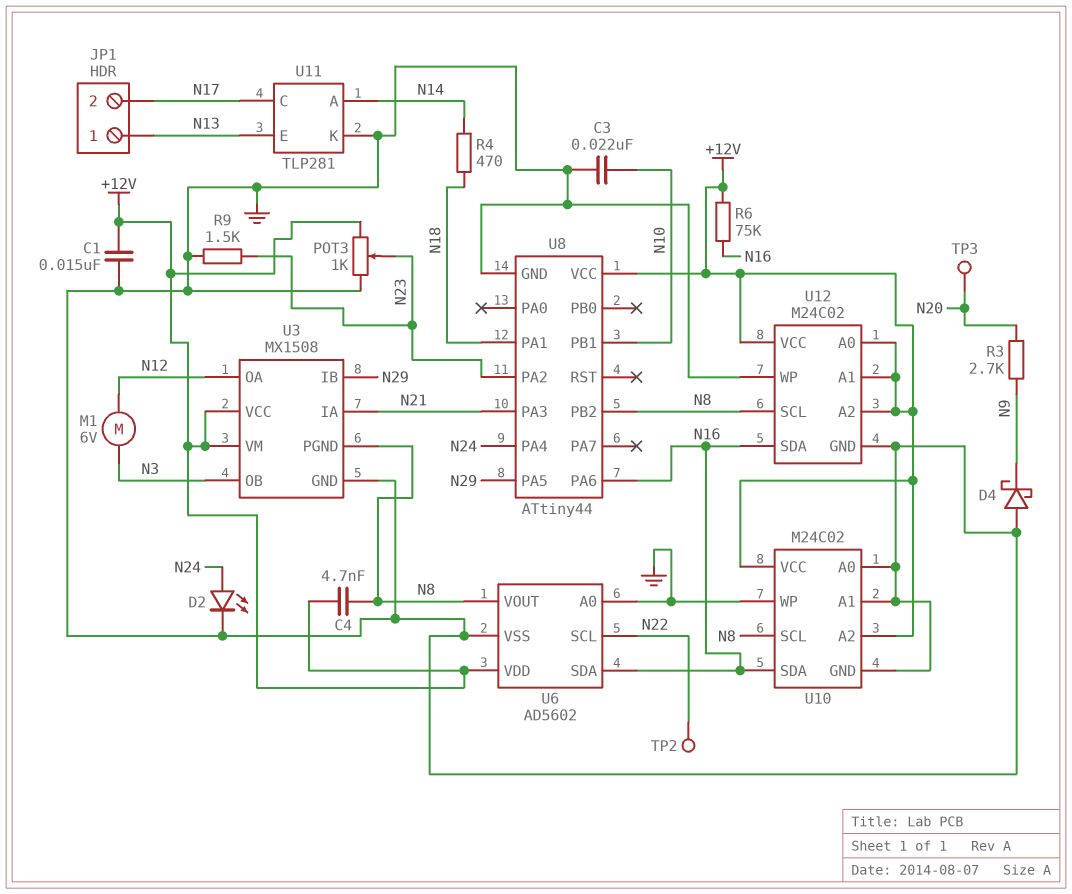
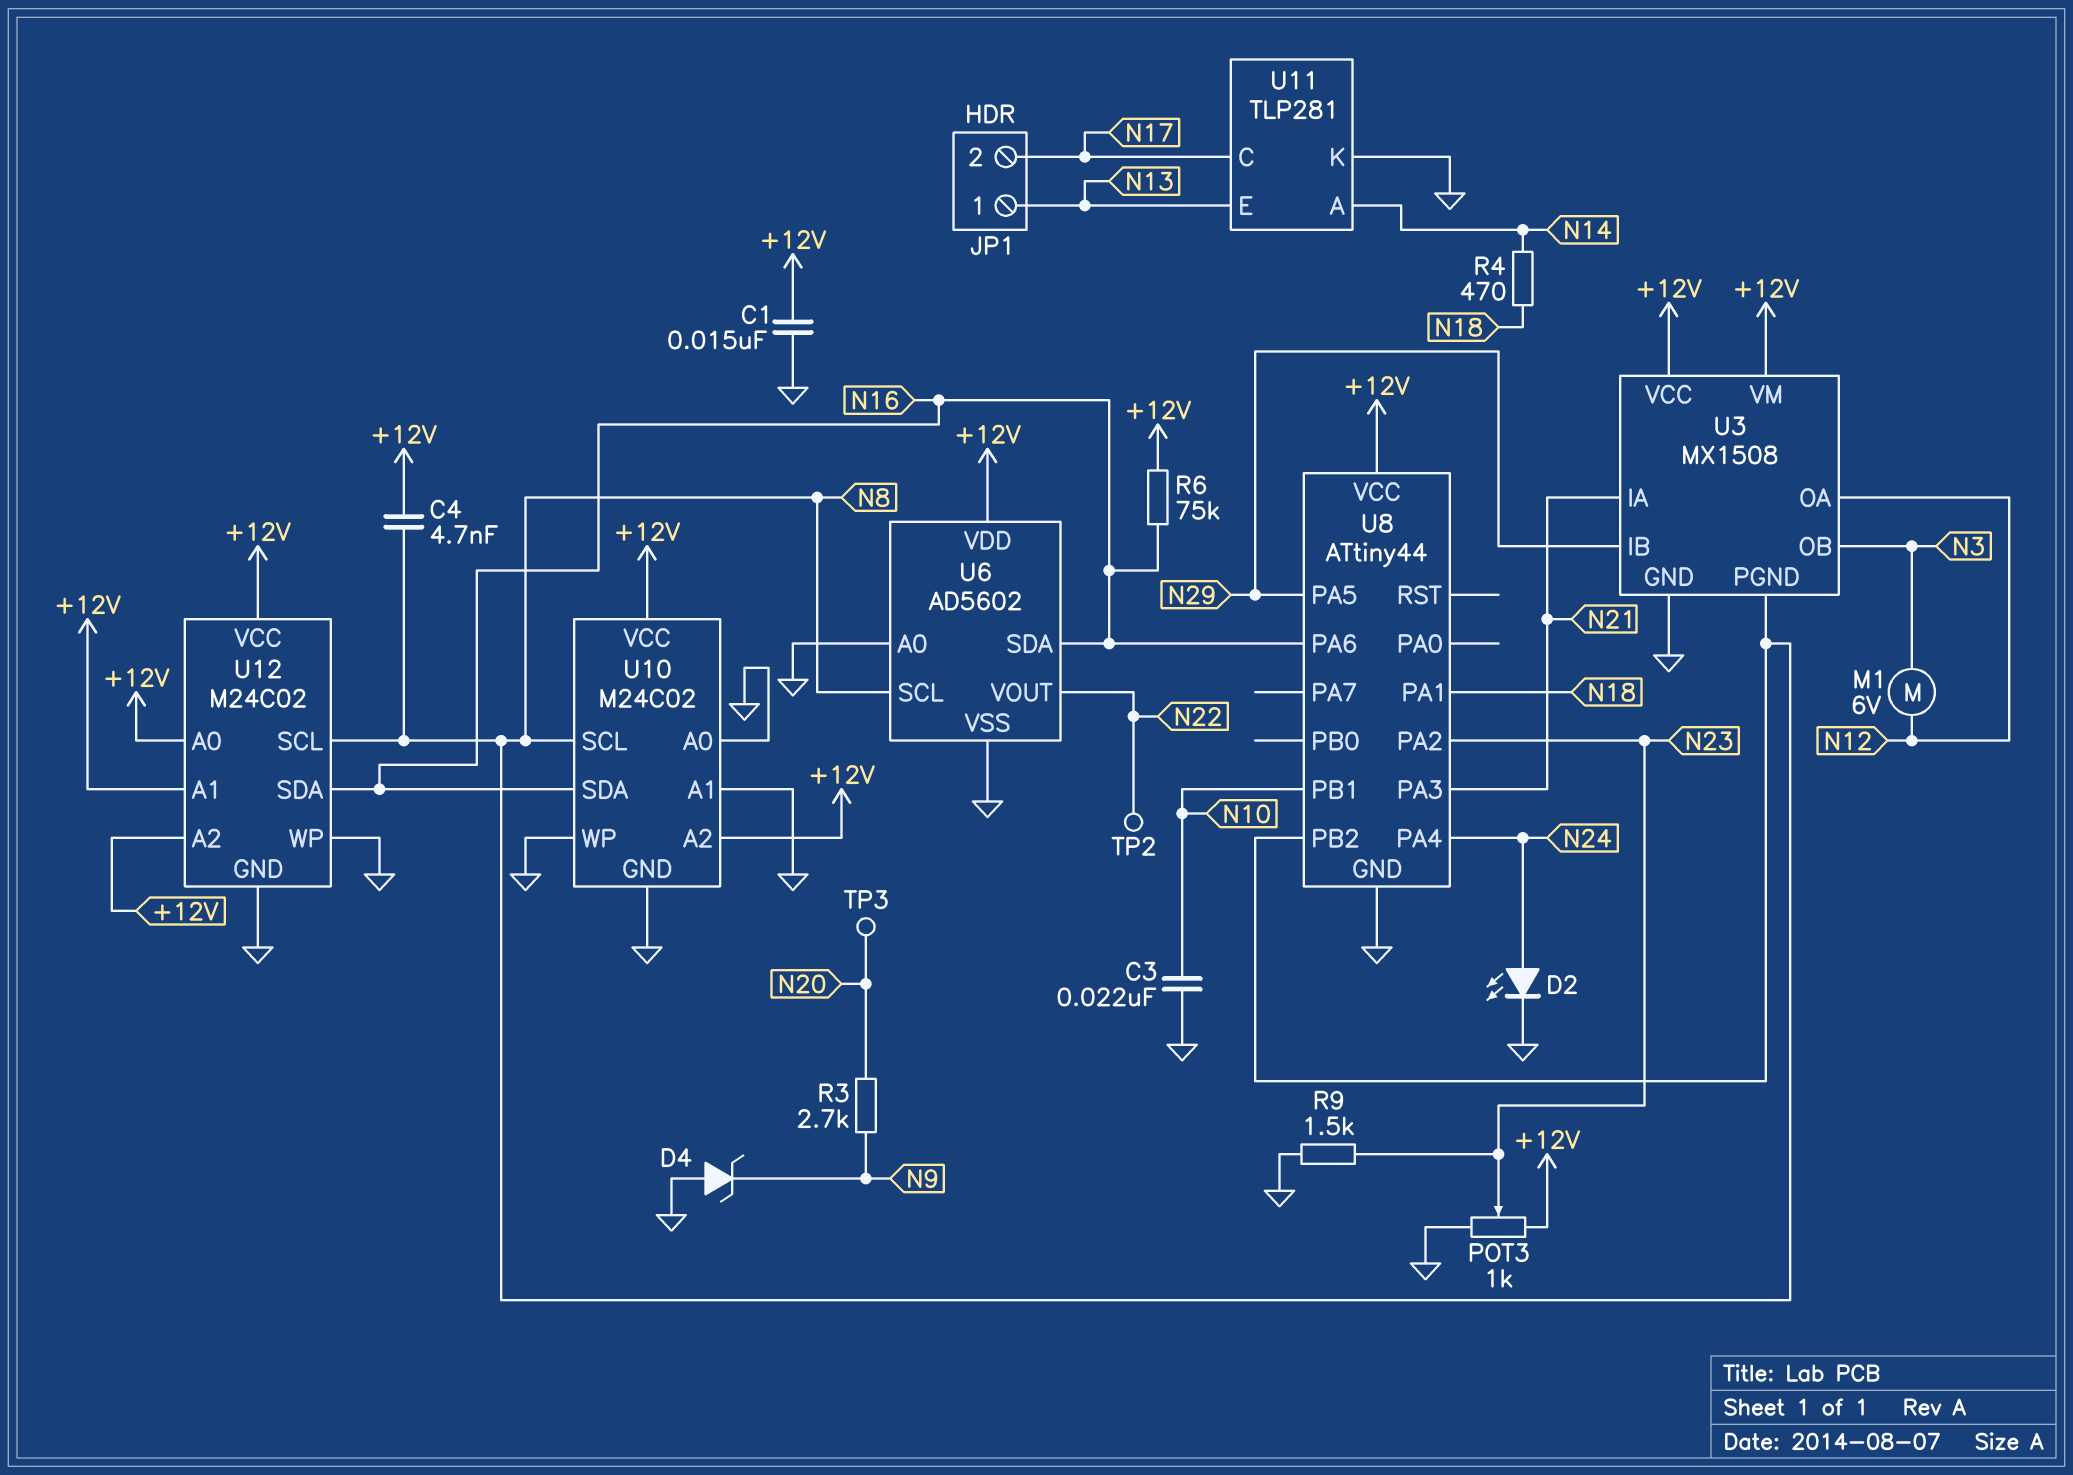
D4: schottky (A GND, K N9) -> zener (A GND, K N9)
U6 pin SCL: N22 -> N8
U6 pin VOUT: N8 -> N22

